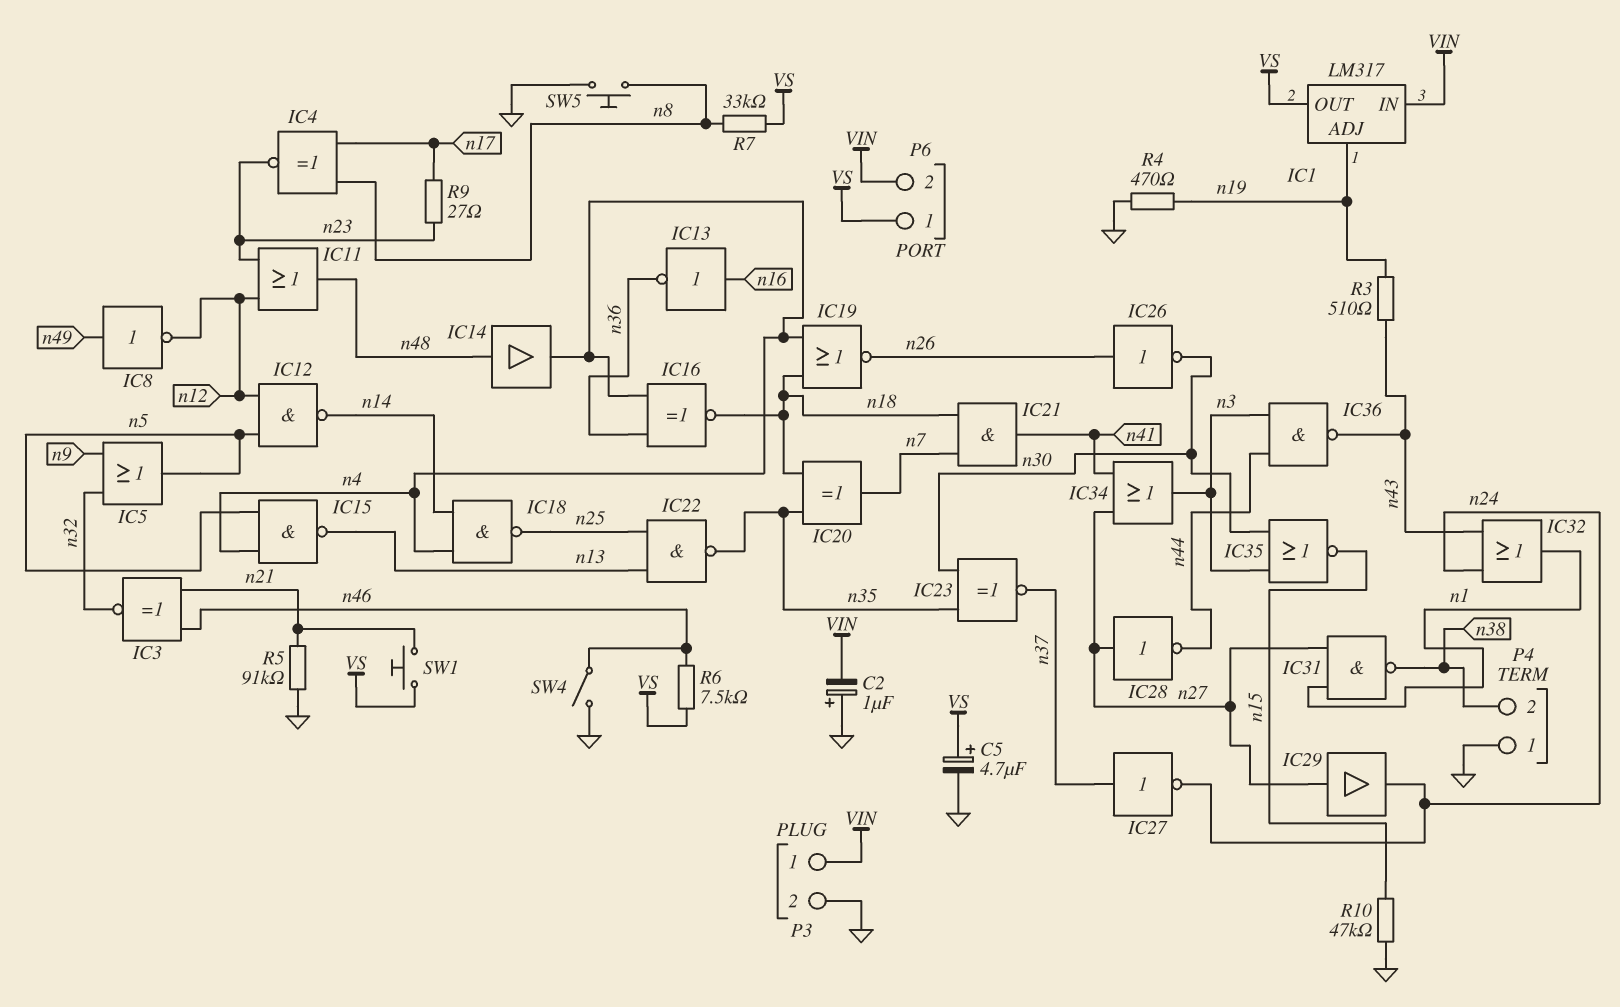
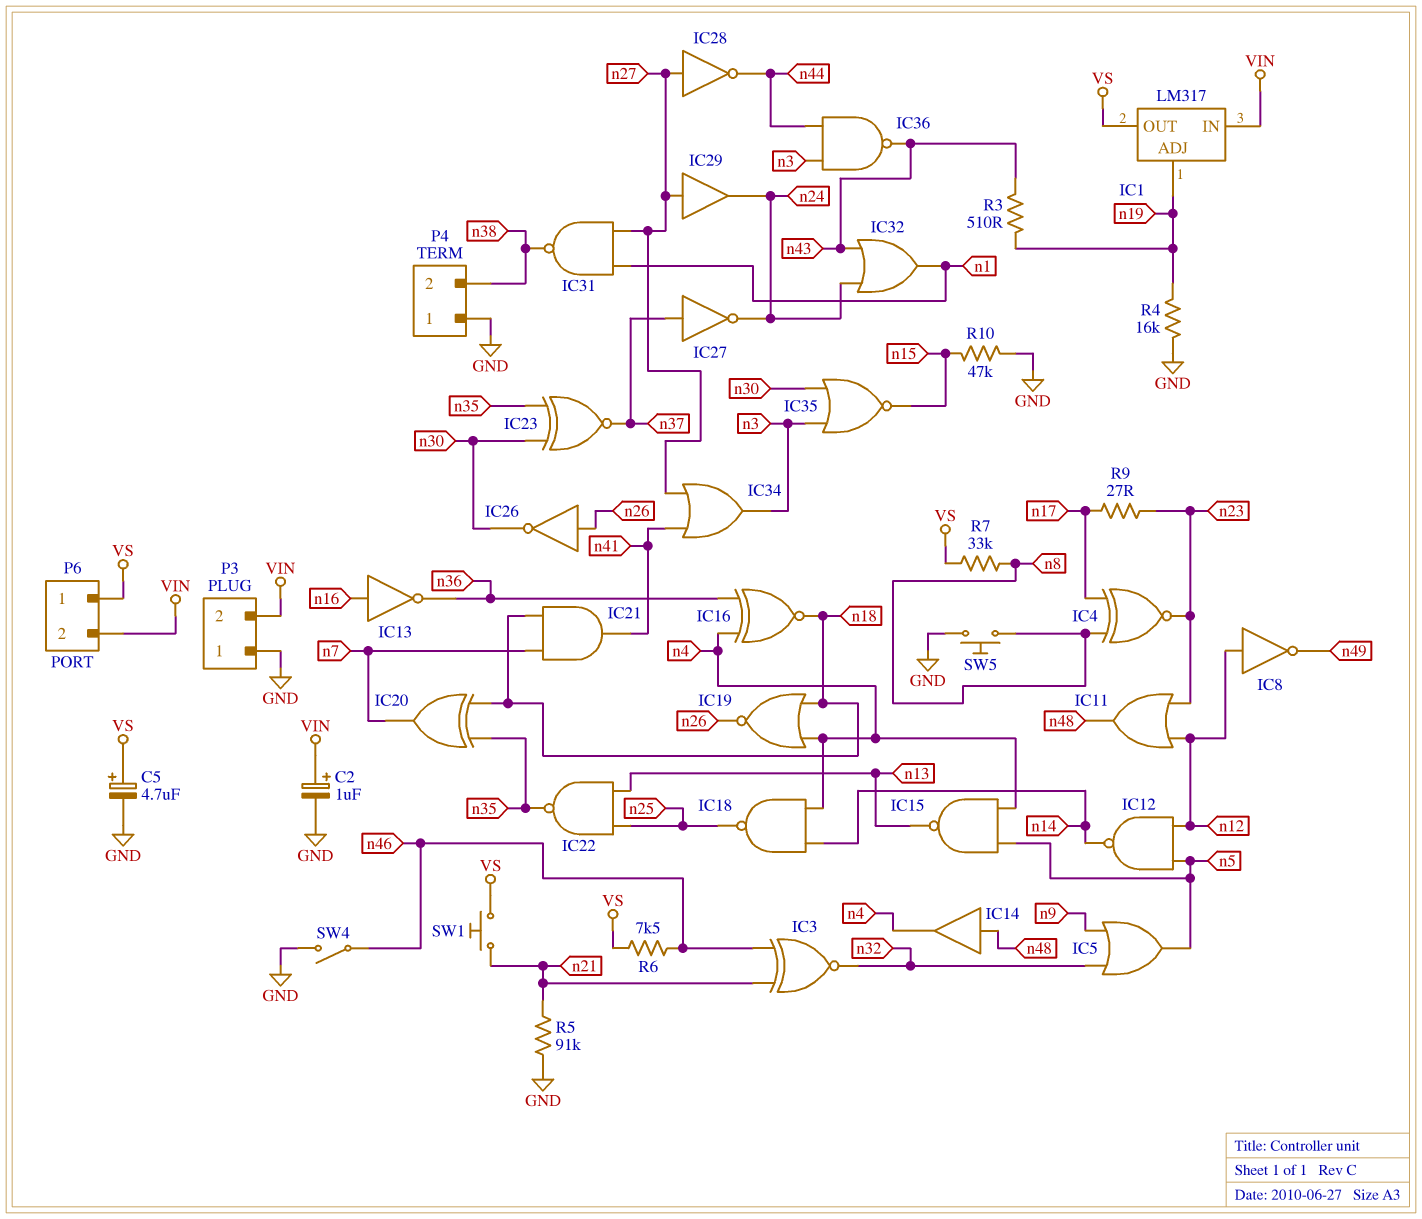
C2: 1uF (plus GND, minus VIN) -> 1uF (plus VIN, minus GND)
IC8: NOT (in n49, out n12) -> NOT (in n12, out n49)
P3 pin 1: VIN -> GND
P3 pin 2: GND -> VIN
R4: 470 (GND, n19) -> 16k (GND, n19)

